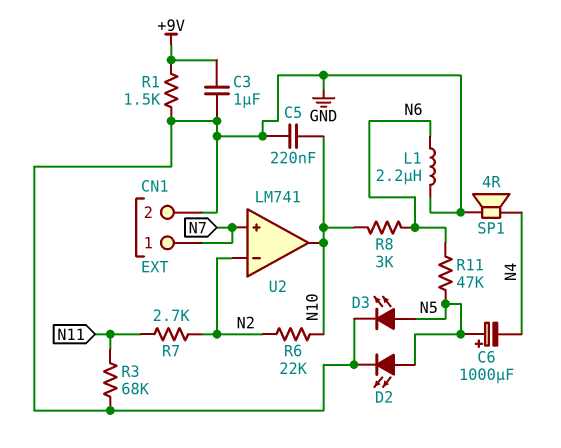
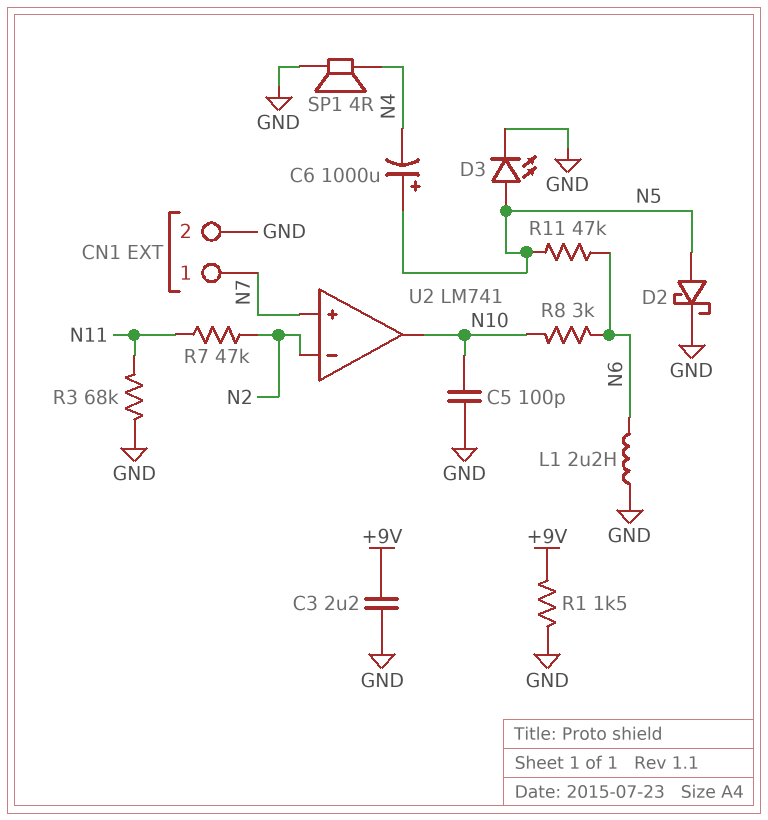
C3: 1uF (+9V, GND) -> 2.2uF (+9V, GND)
C5: 220nF (GND, N10) -> 100pF (GND, N10)
D2: LED (A N5, K GND) -> schottky (A N5, K GND)
R6: 22k (N2, N10) -> none
R7: 2.7k (N2, N11) -> 47k (N2, N11)

